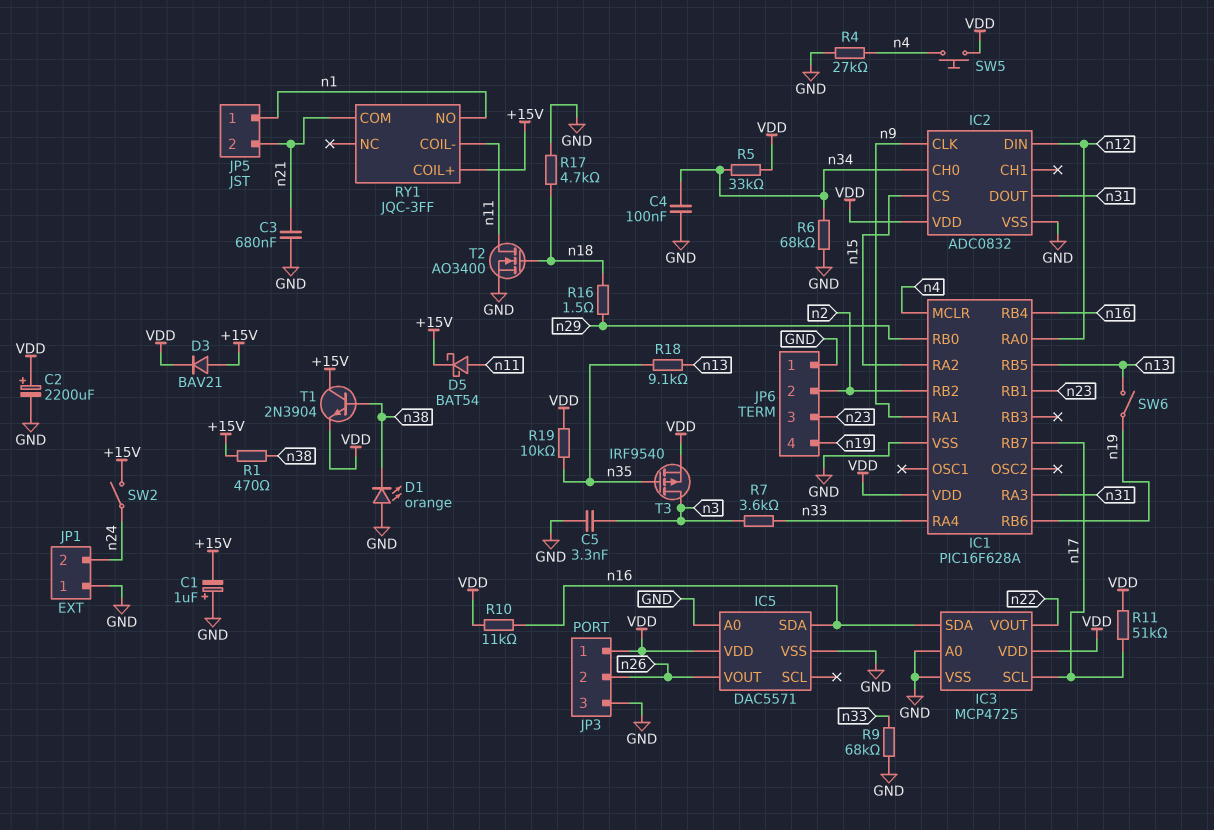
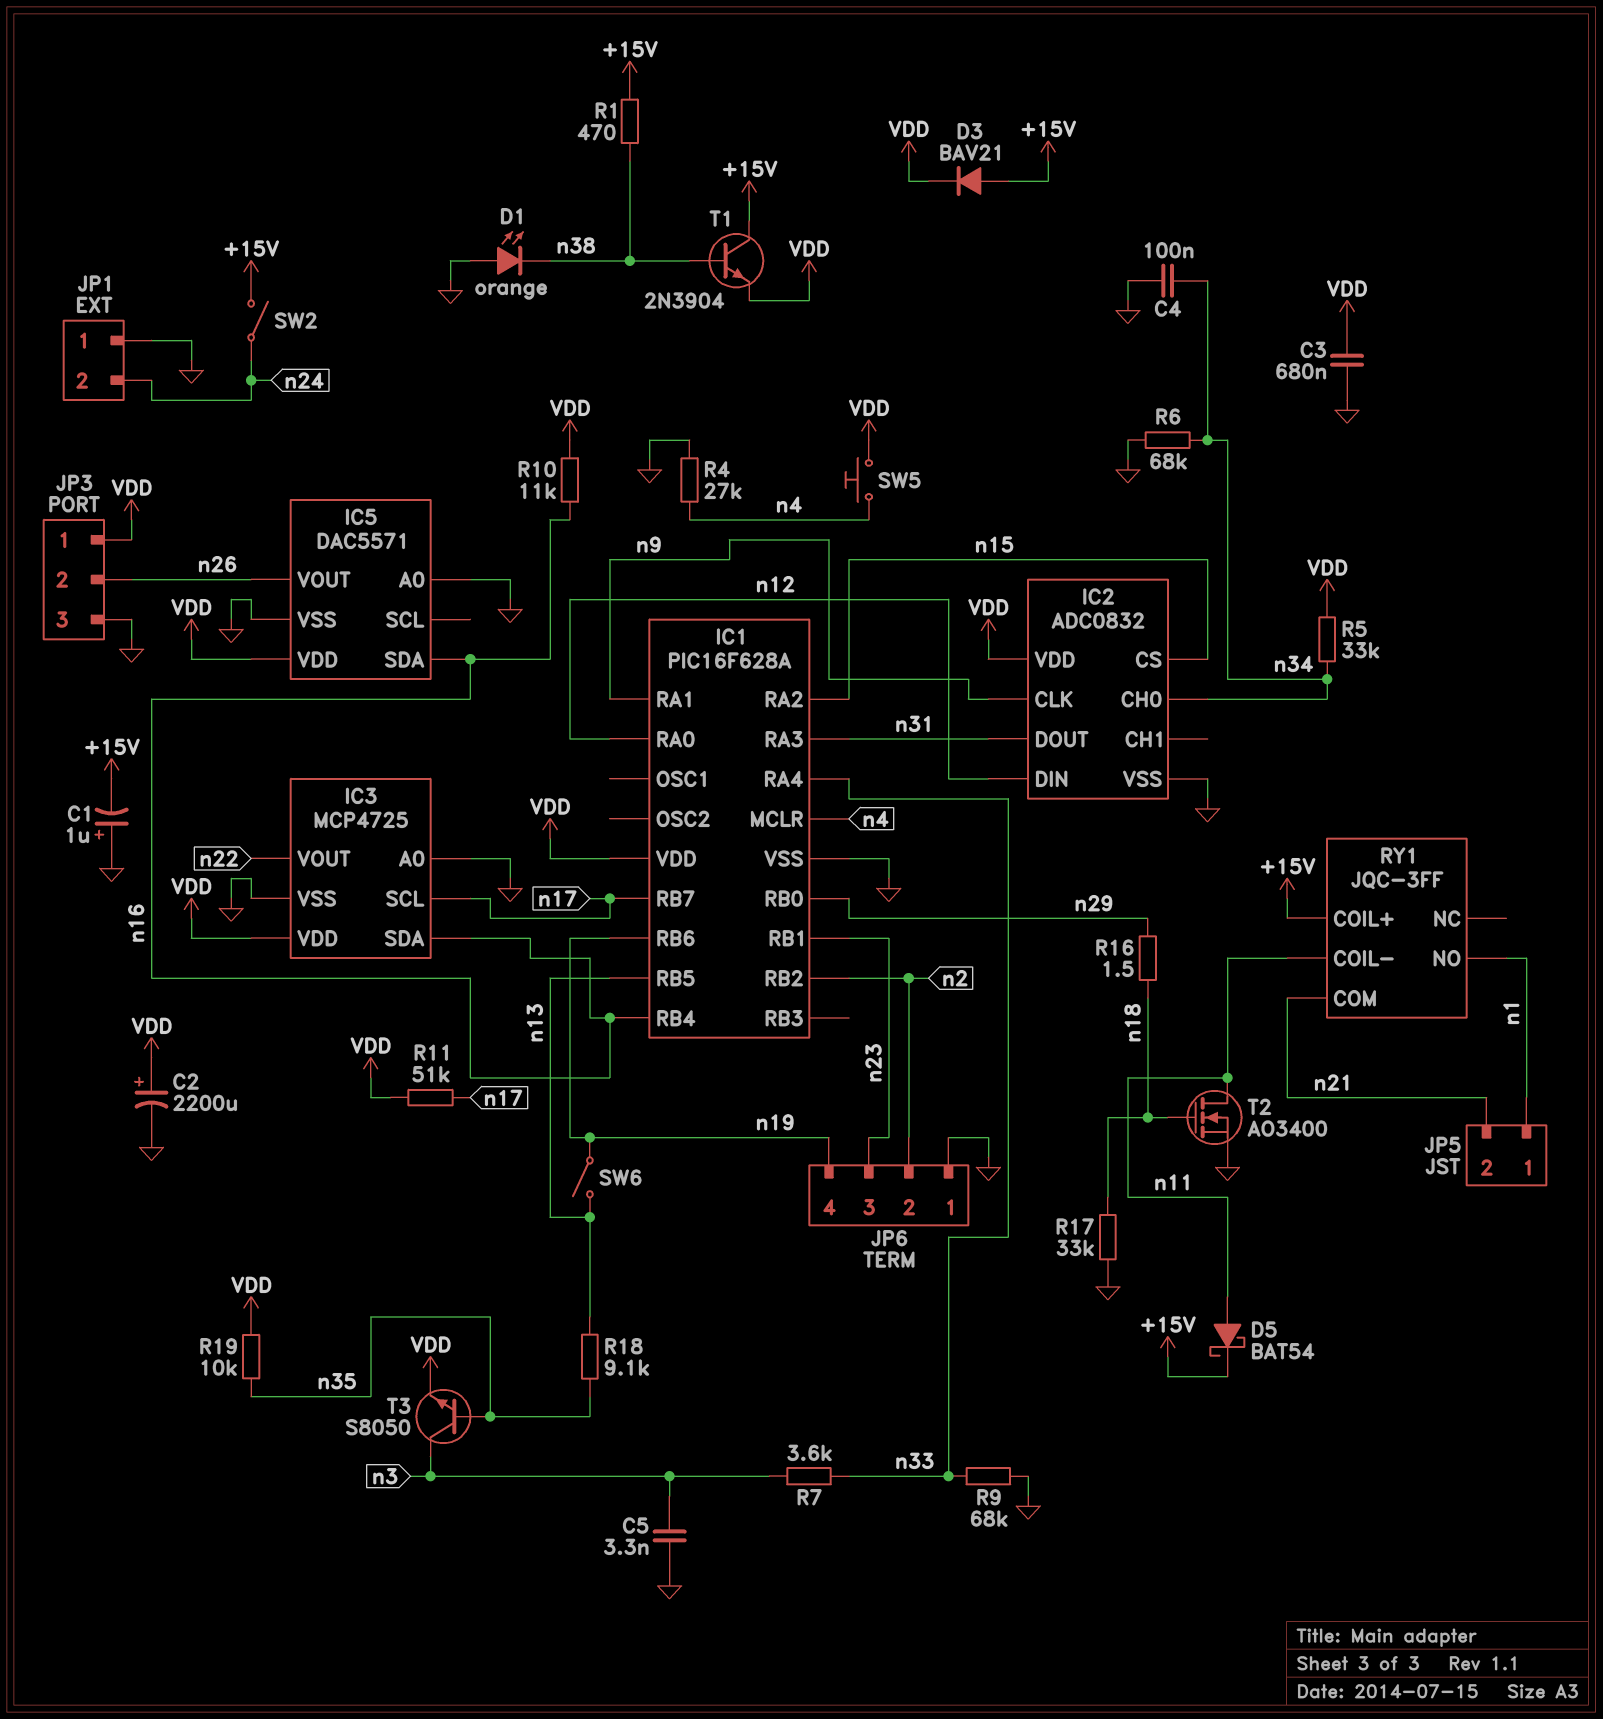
C3: 680nF (GND, n21) -> 680nF (GND, VDD)
R17: 4.7k (GND, n18) -> 33k (GND, n18)
T3: PMOS IRF9540 (G n35, D n3, S VDD) -> NPN S8050 (B n35, C n3, E VDD)

